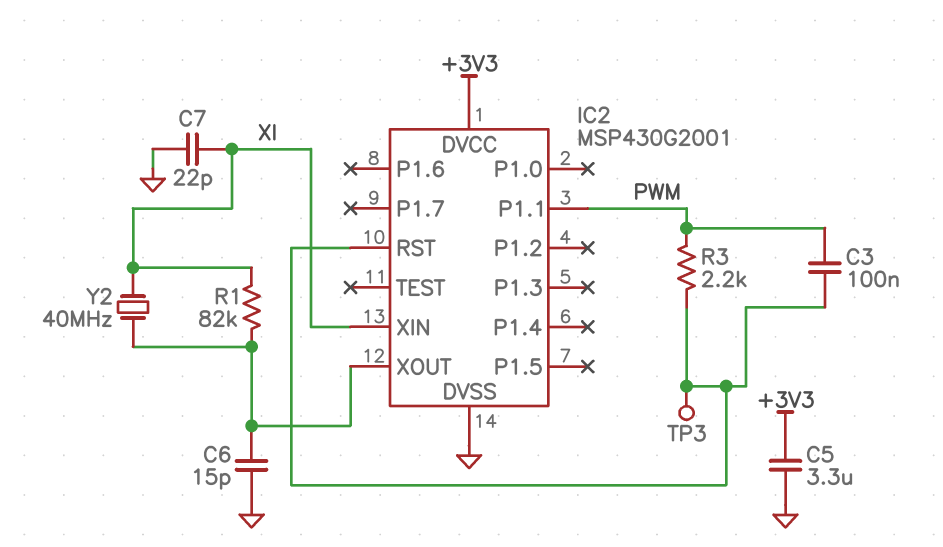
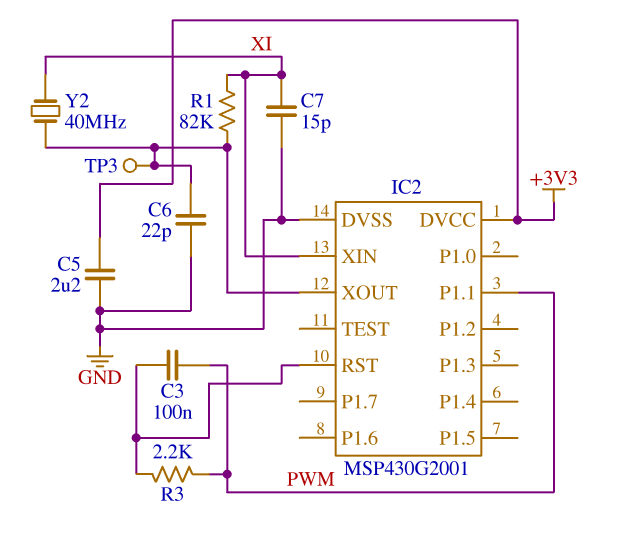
C5: 3.3uF (+3V3, GND) -> 2.2uF (+3V3, GND)
C6: 15pF (GND, IC2/XOUT) -> 22pF (GND, IC2/XOUT)
C7: 22pF (GND, XI) -> 15pF (GND, XI)
TP3: test point (IC2/RST) -> test point (IC2/XOUT)

